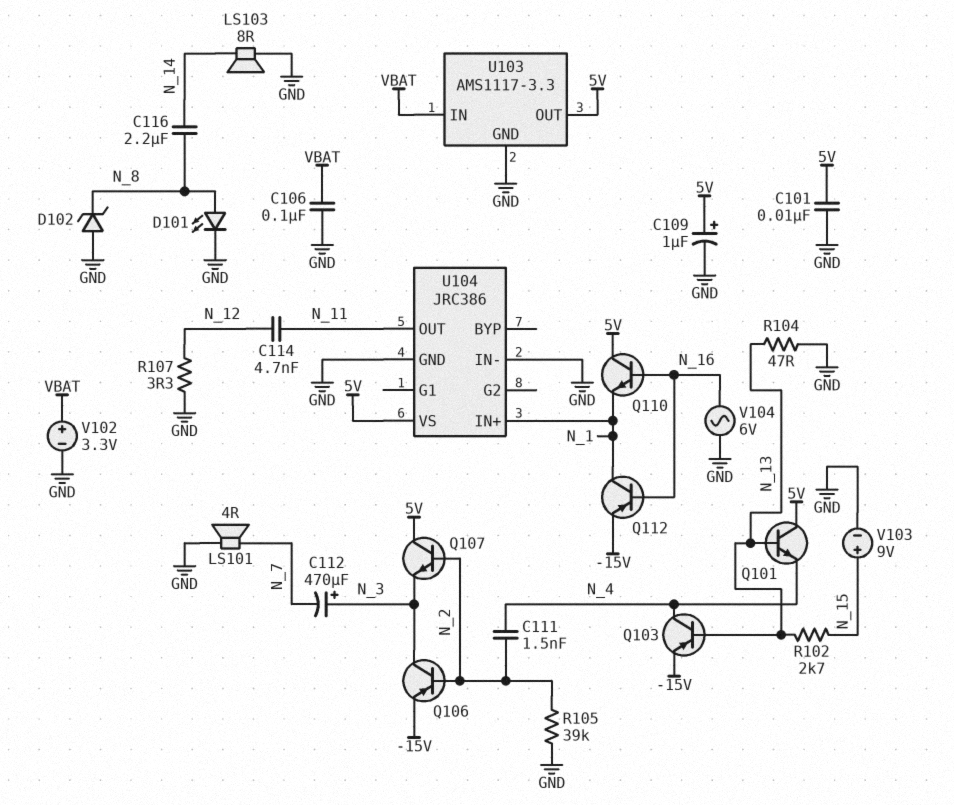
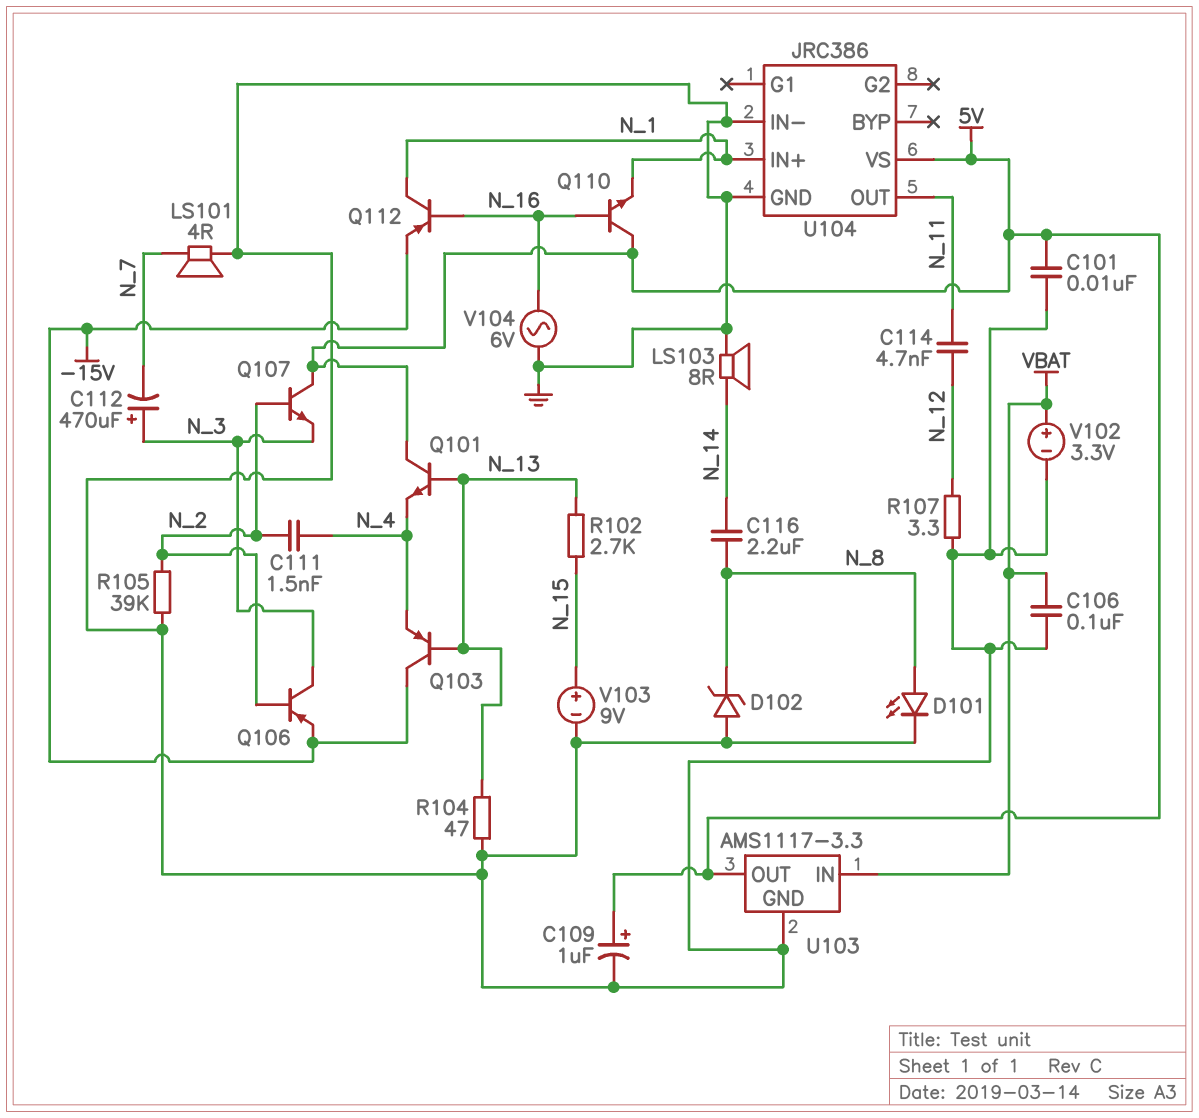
Q103: PNP (B N_13, C N_4, E -15V) -> PNP (B N_13, C -15V, E N_4)

